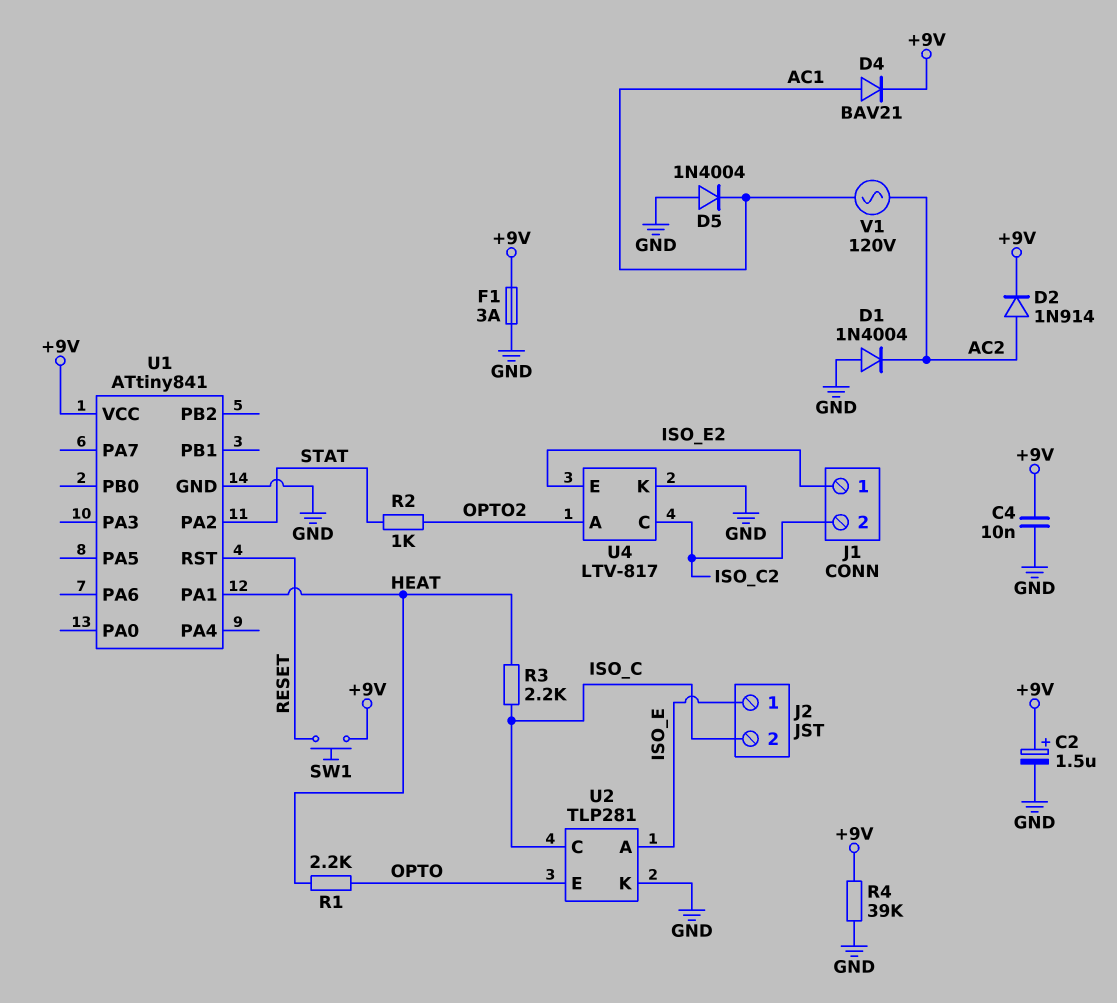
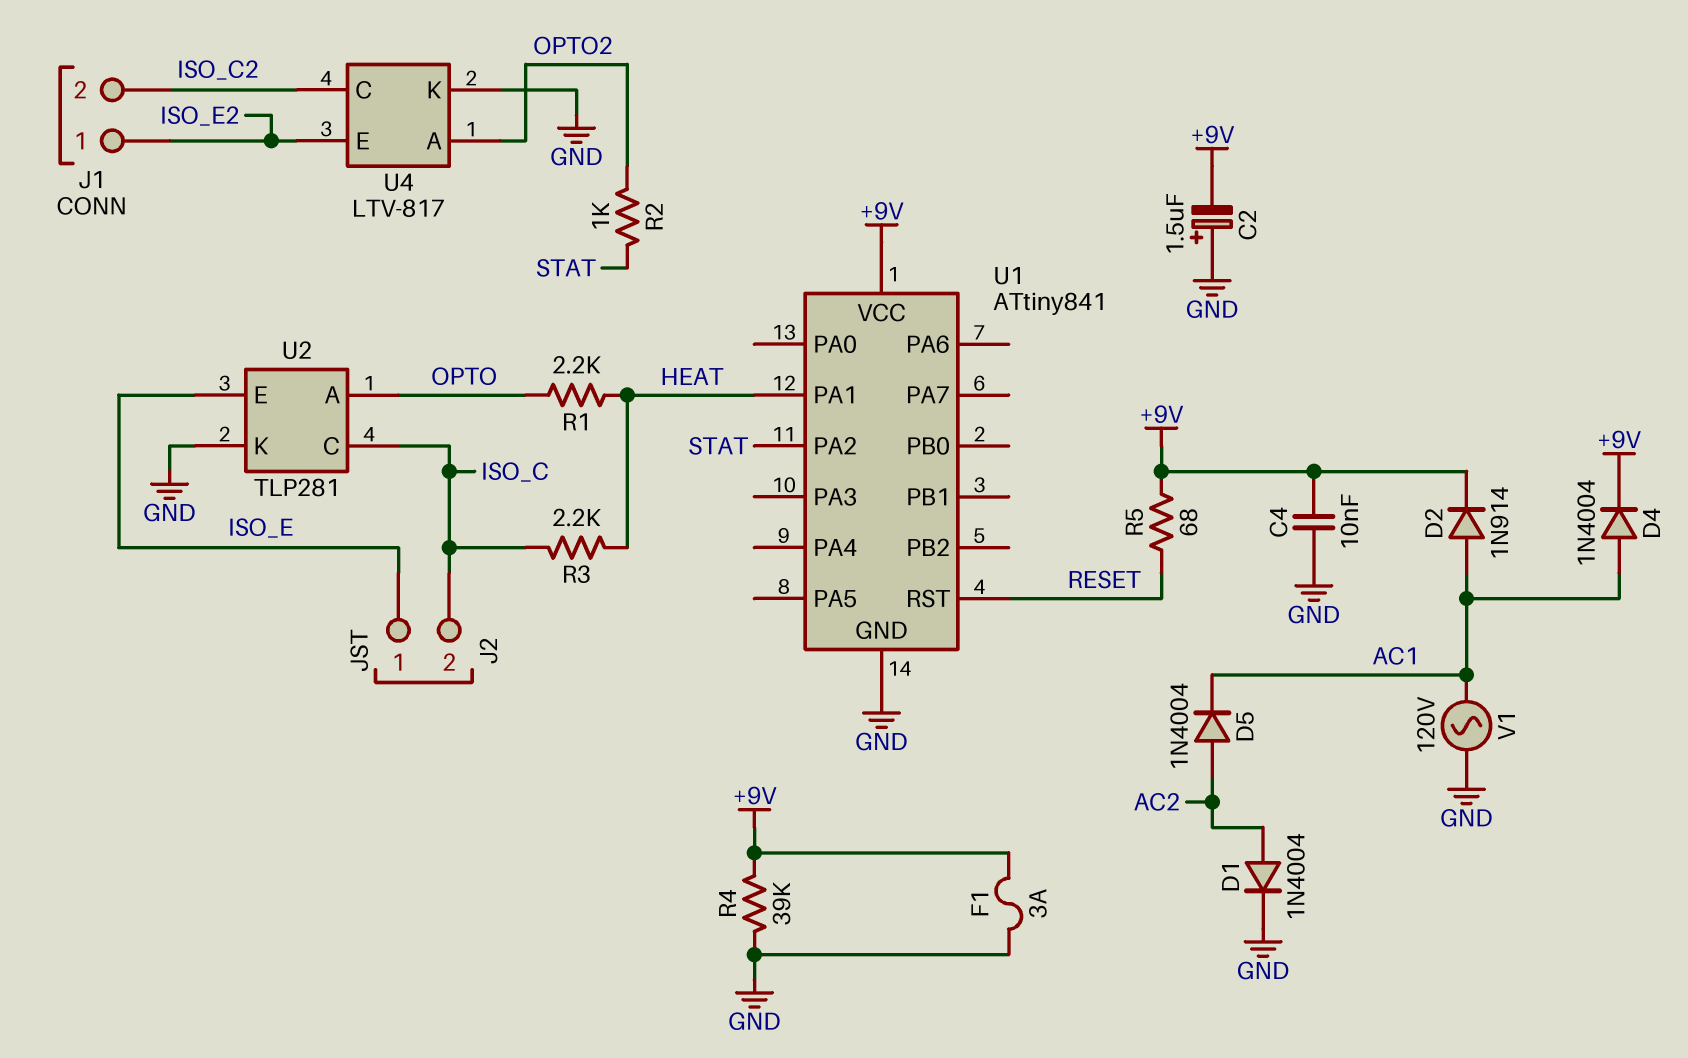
C2: 1.5uF (plus +9V, minus GND) -> 1.5uF (plus GND, minus +9V)
D1: diode 1N4004 (A GND, K AC2) -> diode 1N4004 (A AC2, K GND)
D2: diode 1N914 (A AC2, K +9V) -> diode 1N914 (A AC1, K +9V)
D4: diode BAV21 (A AC1, K +9V) -> diode 1N4004 (A AC1, K +9V)
D5: diode 1N4004 (A GND, K AC1) -> diode 1N4004 (A AC2, K AC1)
R5: none -> 68 (+9V, RESET)
SW1: button (+9V, RESET) -> none
U2 pin A: ISO_E -> OPTO
U2 pin E: OPTO -> ISO_E
V1: AC 120V (AC1, AC2) -> AC 120V (AC1, GND)

